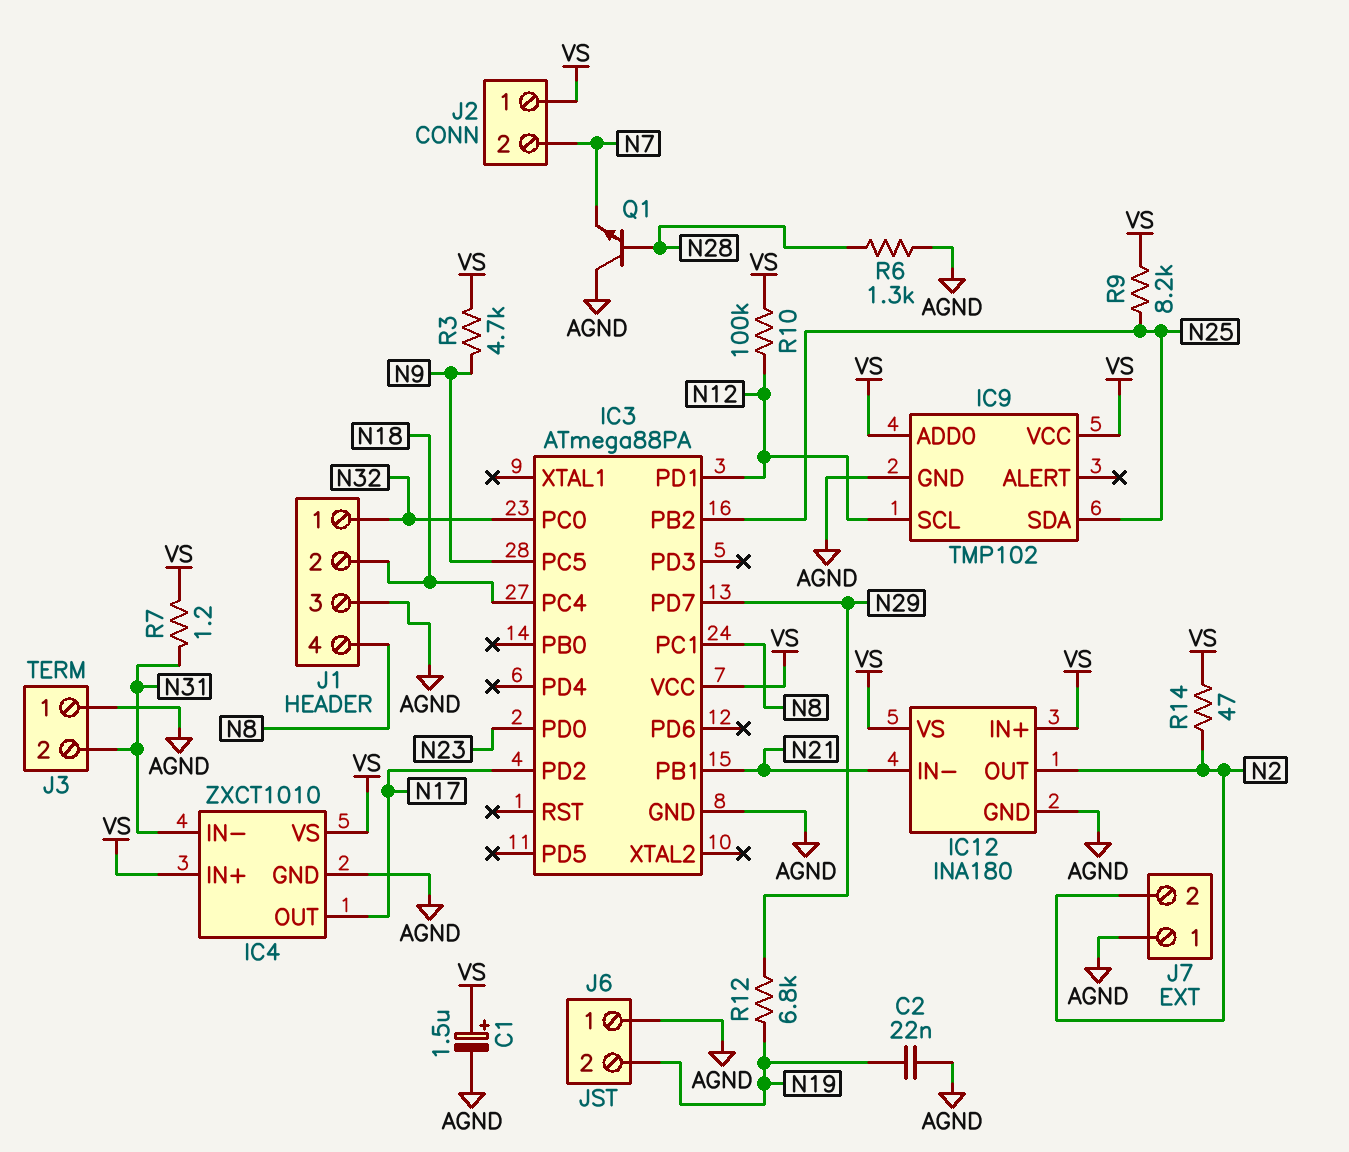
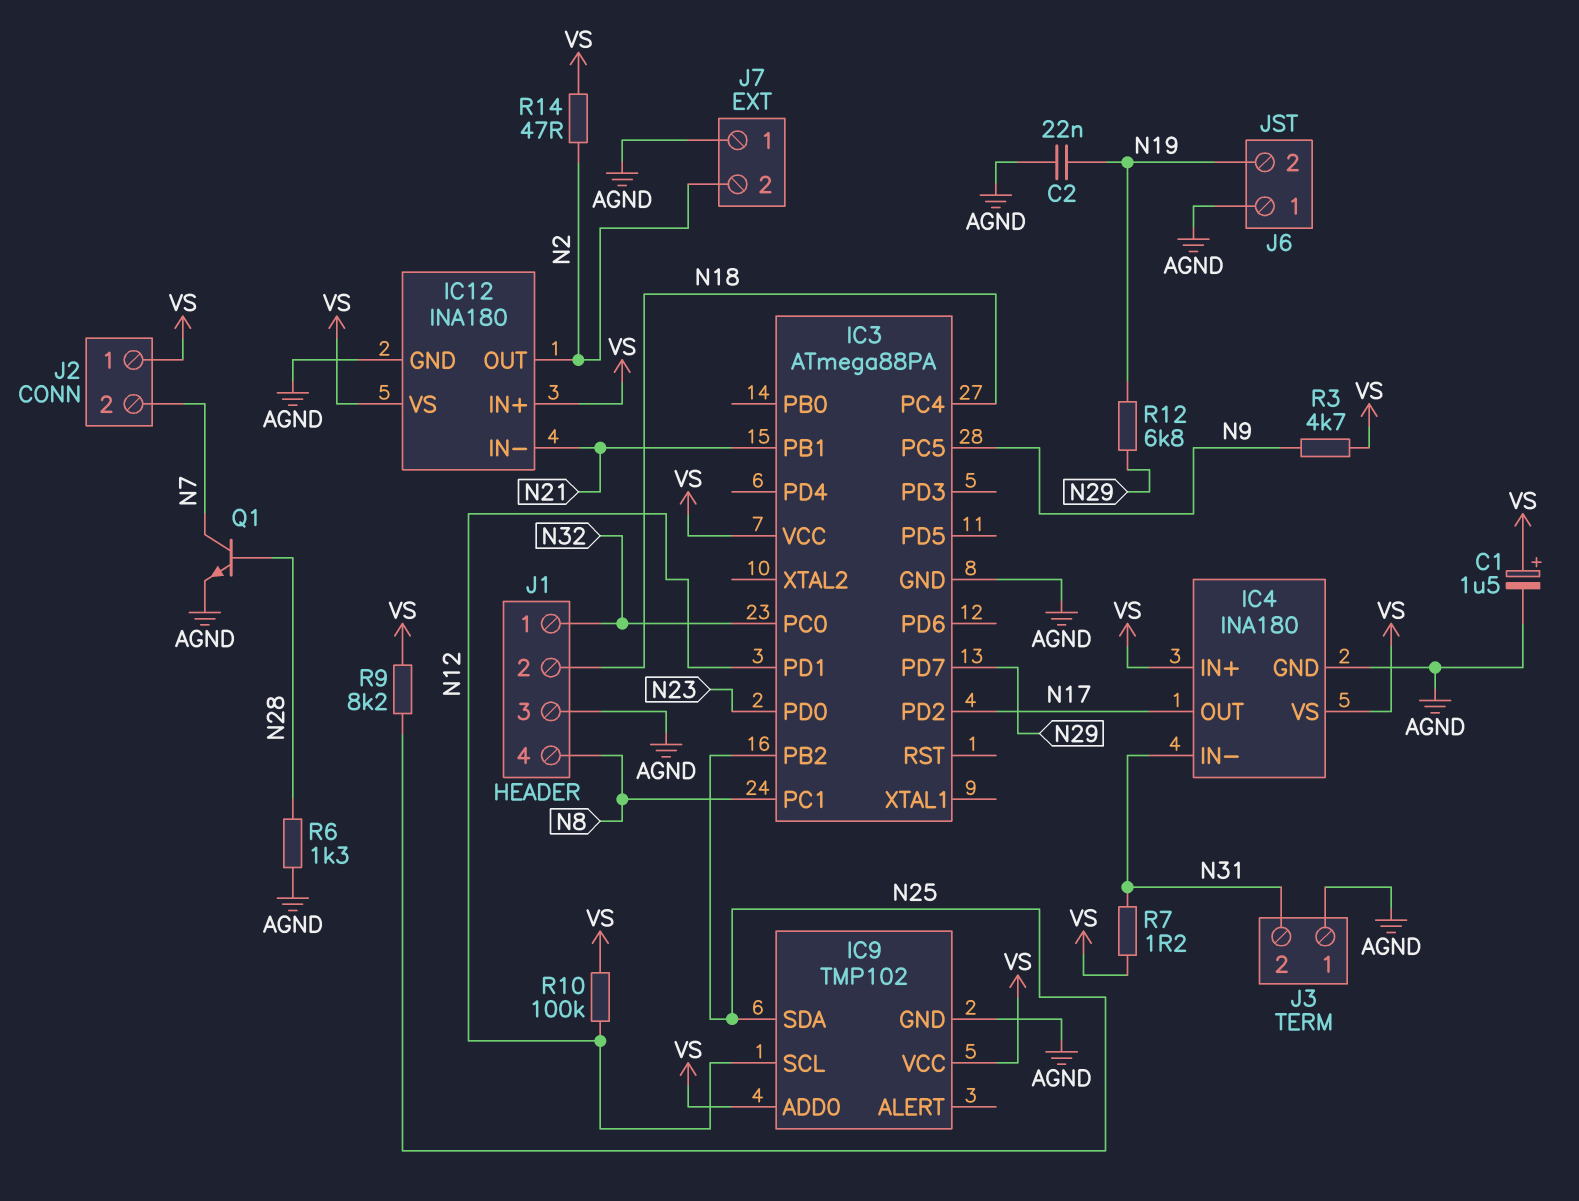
IC4: ZXCT1010 -> INA180
Q1: NPN (B N28, C AGND, E N7) -> NPN (B N28, C N7, E AGND)

